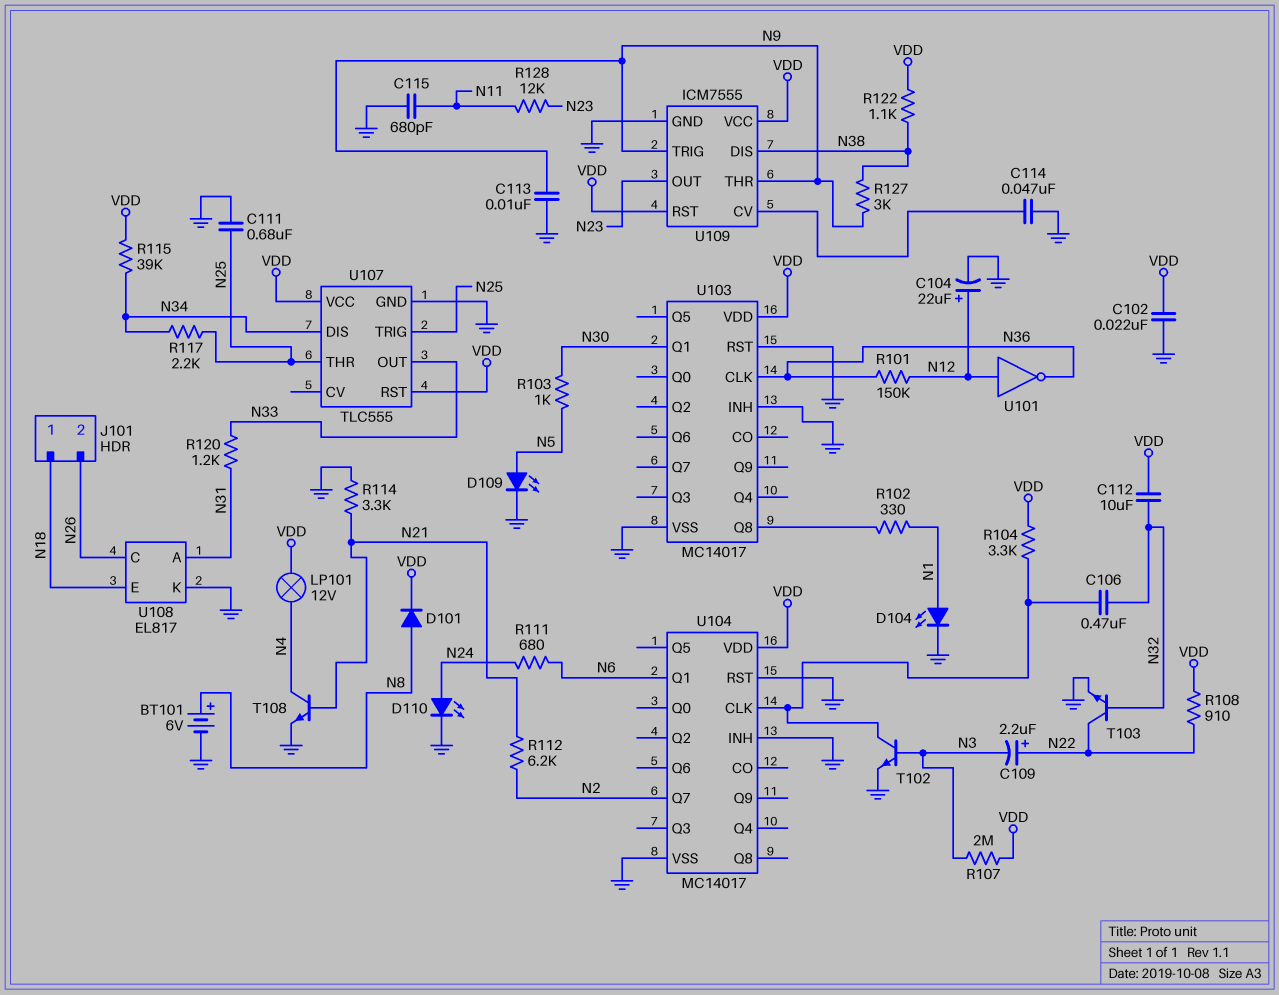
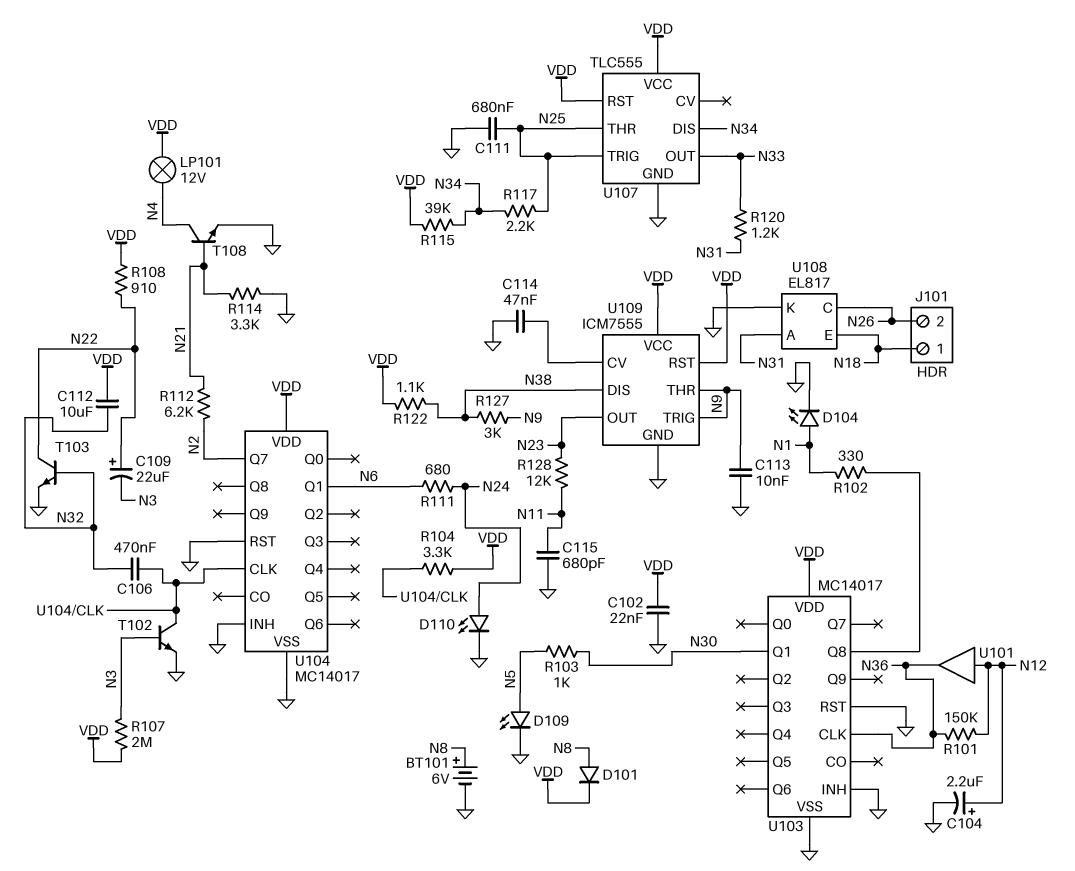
C104: 22uF (plus N12, minus GND) -> 2.2uF (plus N12, minus GND)
C109: 2.2uF (plus N22, minus N3) -> 22uF (plus N22, minus N3)
U101: NOT (in N12, out N36) -> buffer (in N12, out N36)

